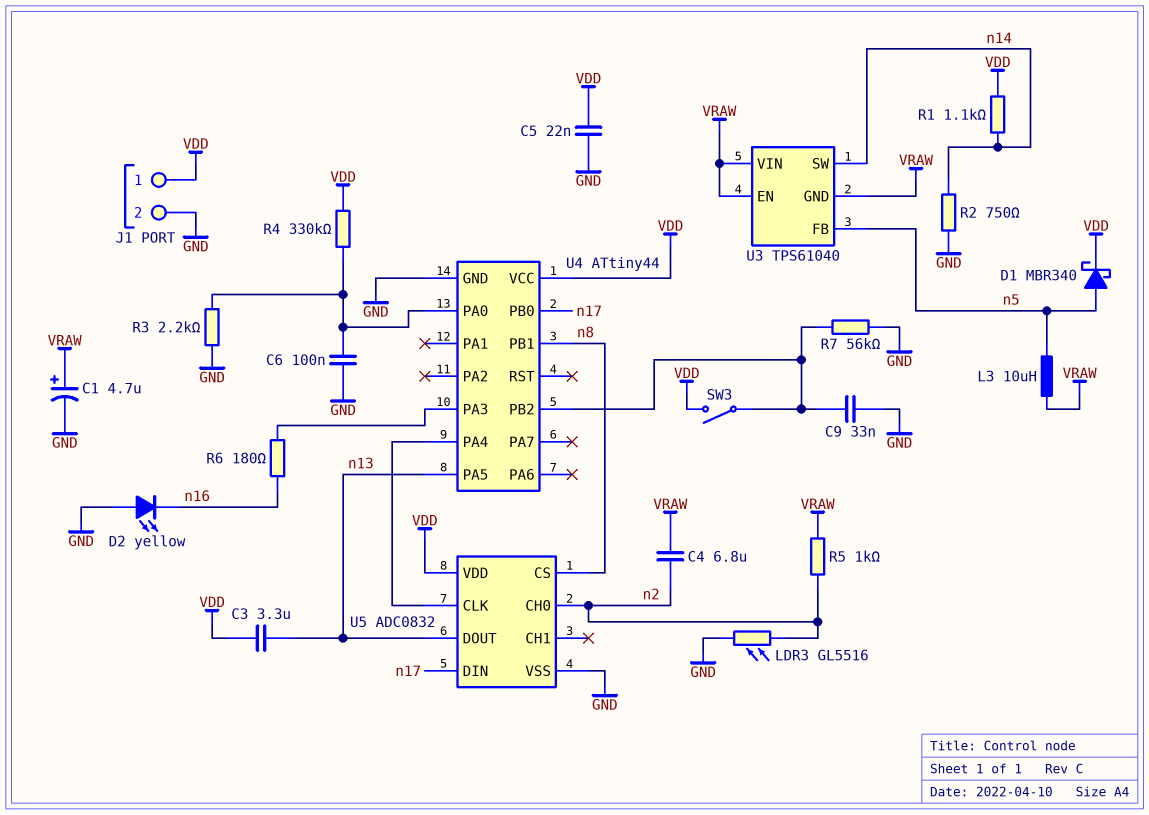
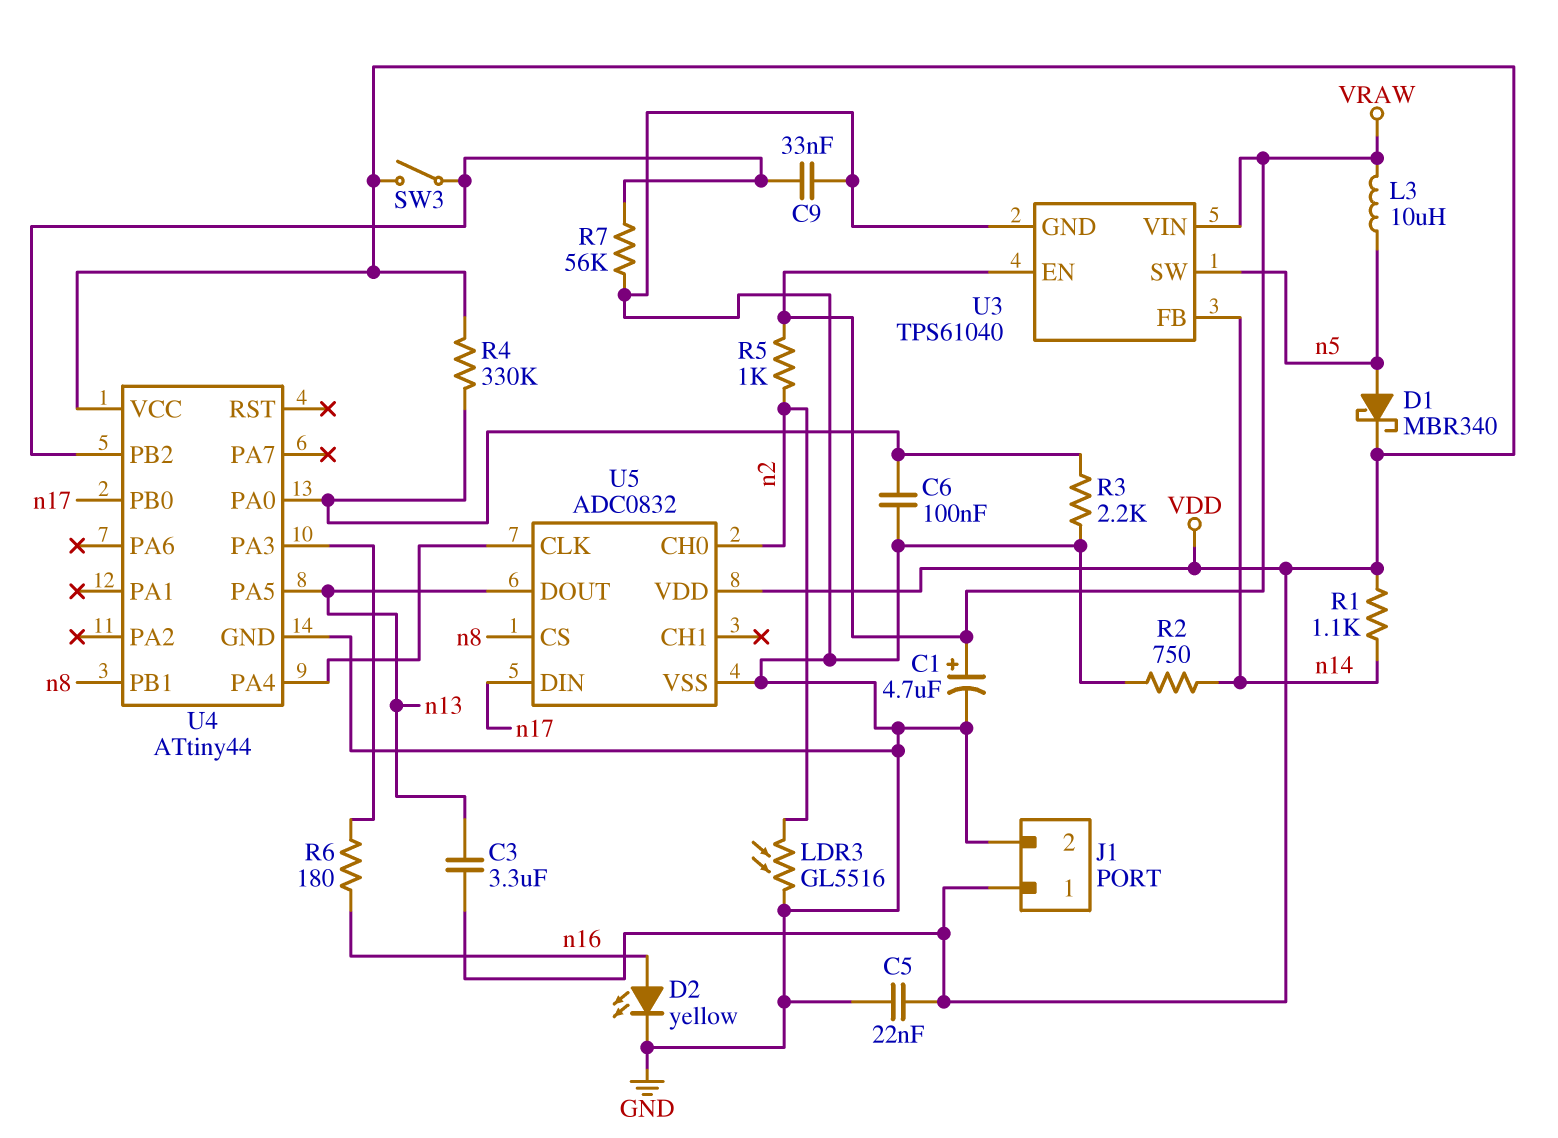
C4: 6.8uF (VRAW, n2) -> none
D2: LED yellow (A GND, K n16) -> LED yellow (A n16, K GND)
U3 pin FB: n5 -> n14
U3 pin GND: VRAW -> GND
U3 pin SW: n14 -> n5

